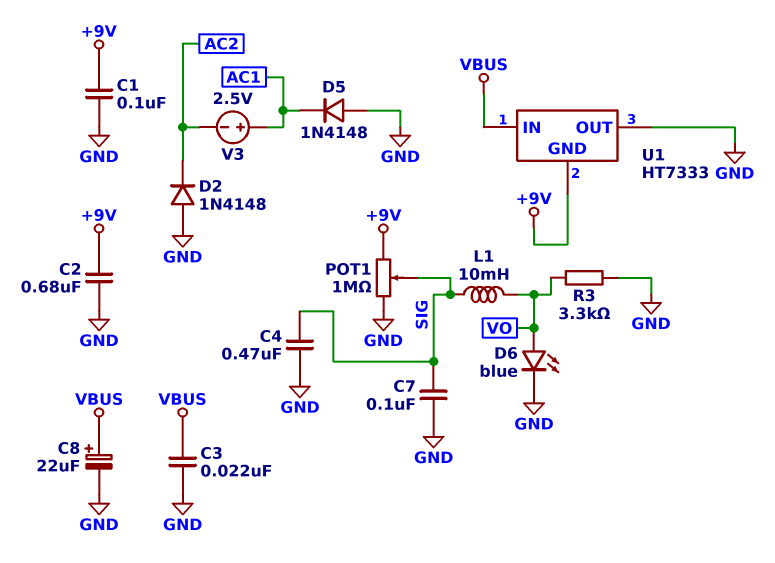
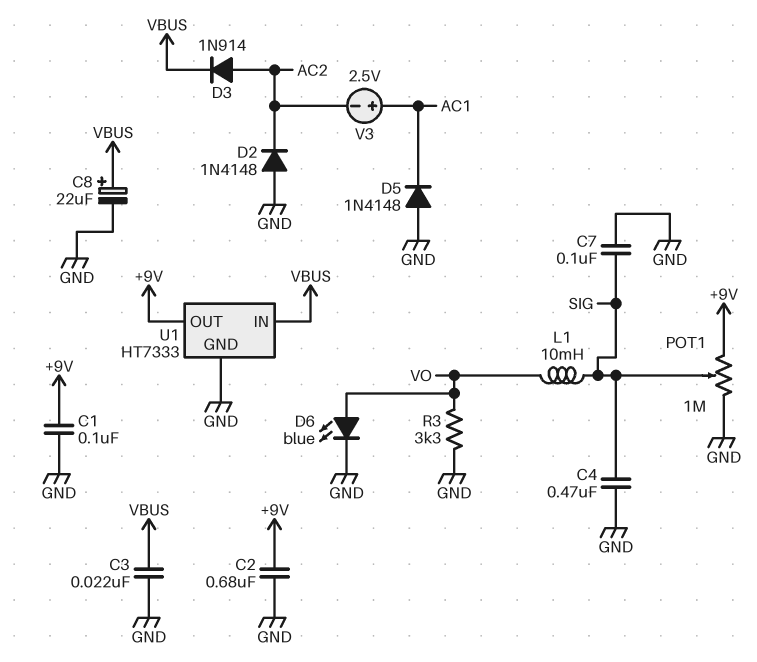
D3: none -> diode 1N914 (A AC2, K VBUS)
U1 pin GND: +9V -> GND
U1 pin OUT: GND -> +9V

